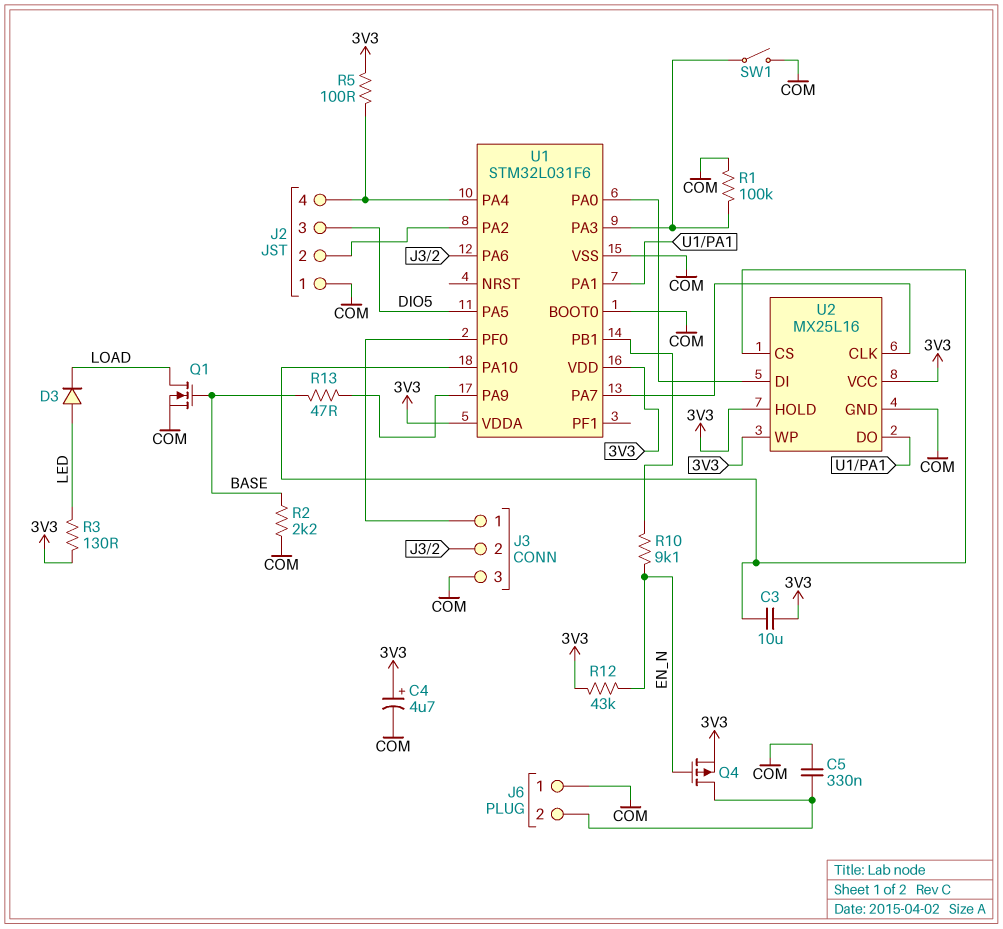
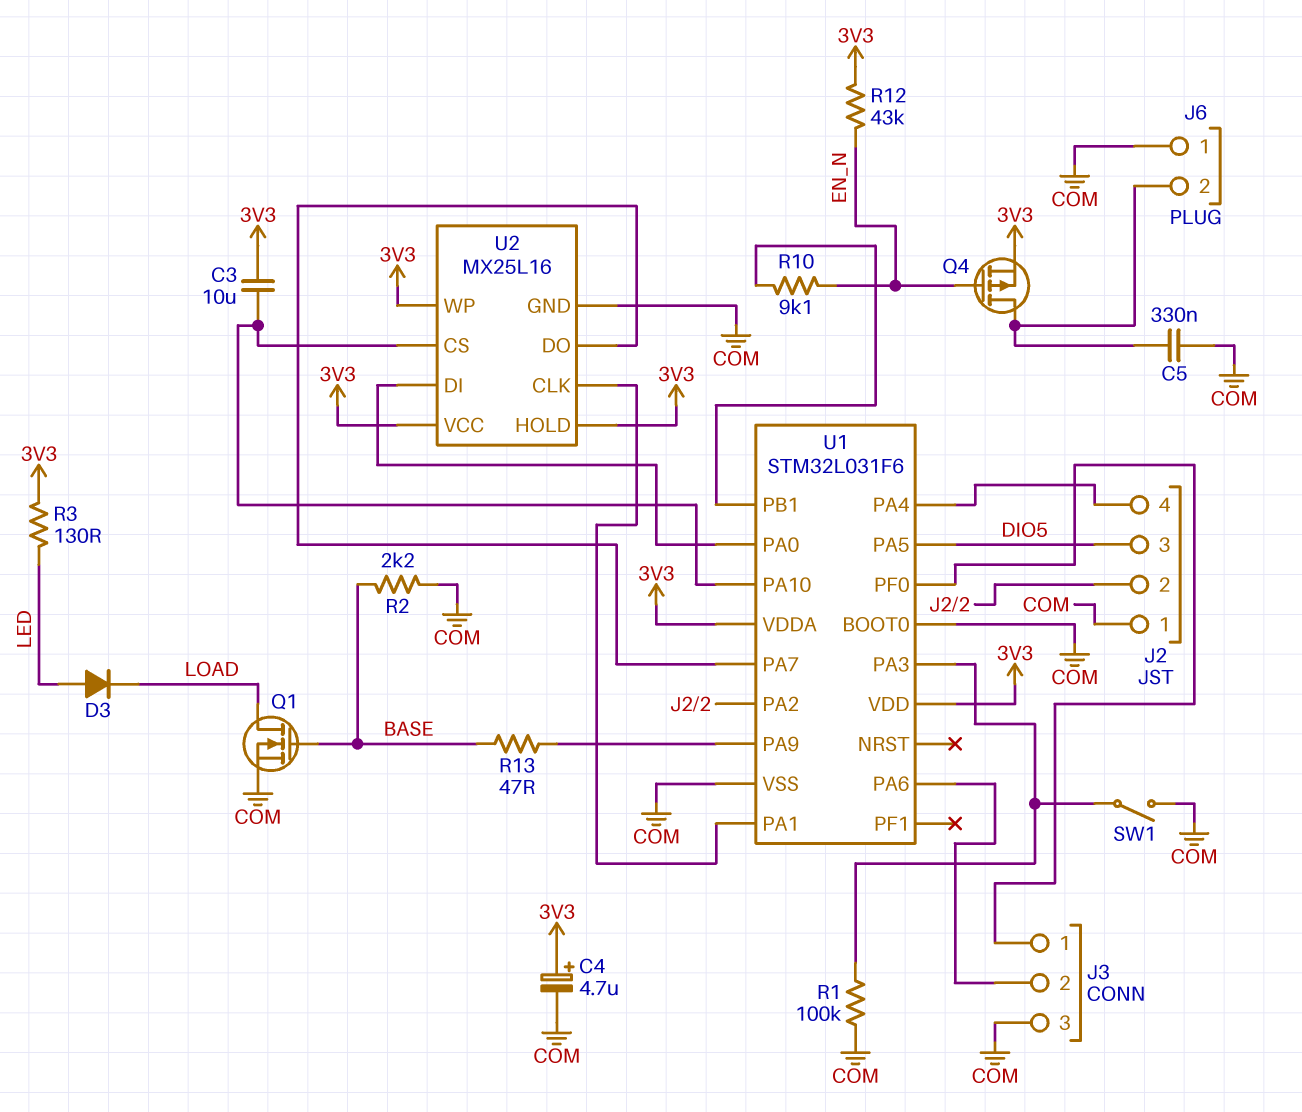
R5: 100 (3V3, J2/4) -> none
U2 pin CLK: U1/PA7 -> U1/PA1
U2 pin DO: U1/PA1 -> U1/PA7

